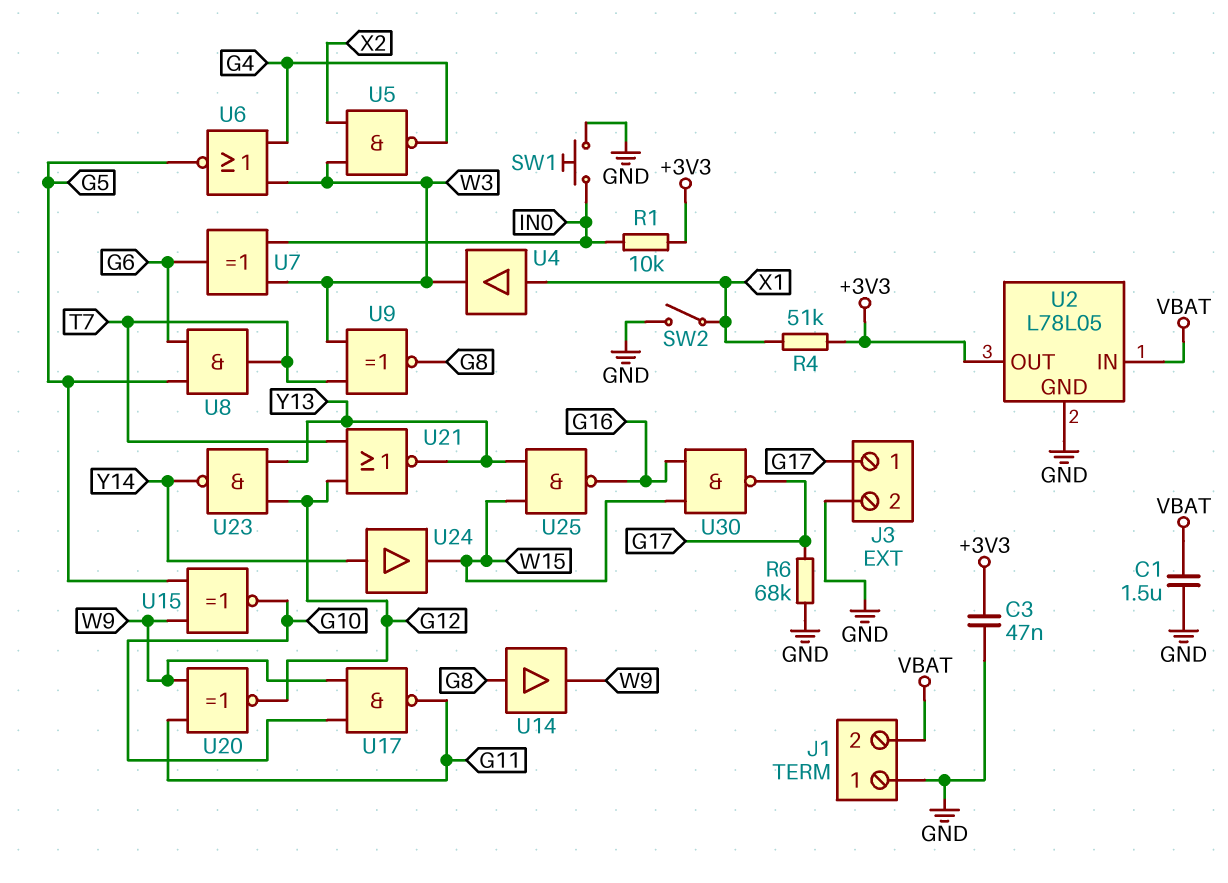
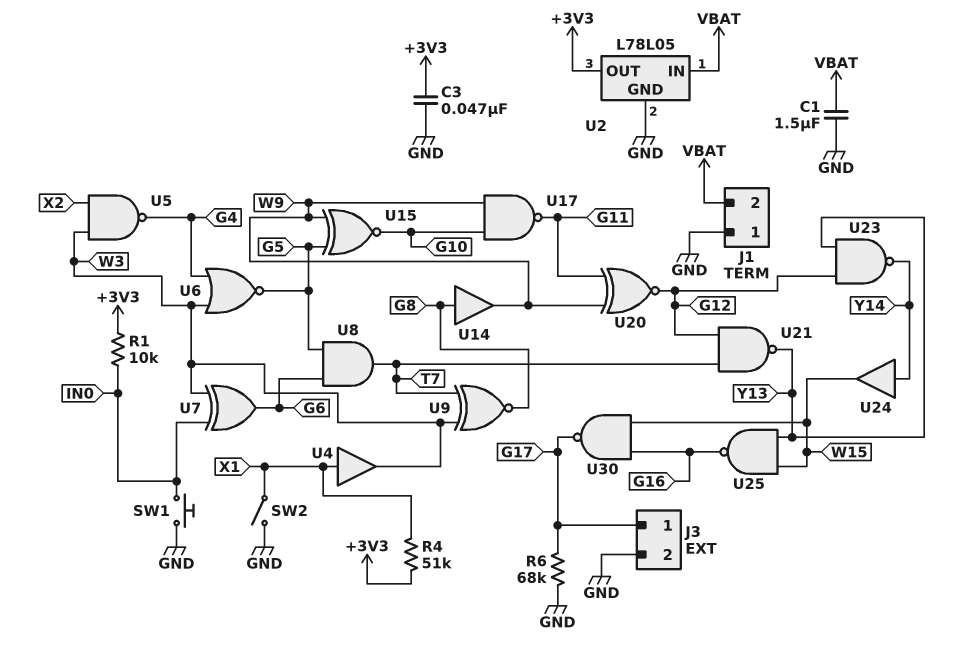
U21: NOR (in G12, in T7, out Y13) -> NAND (in G12, in T7, out Y13)

